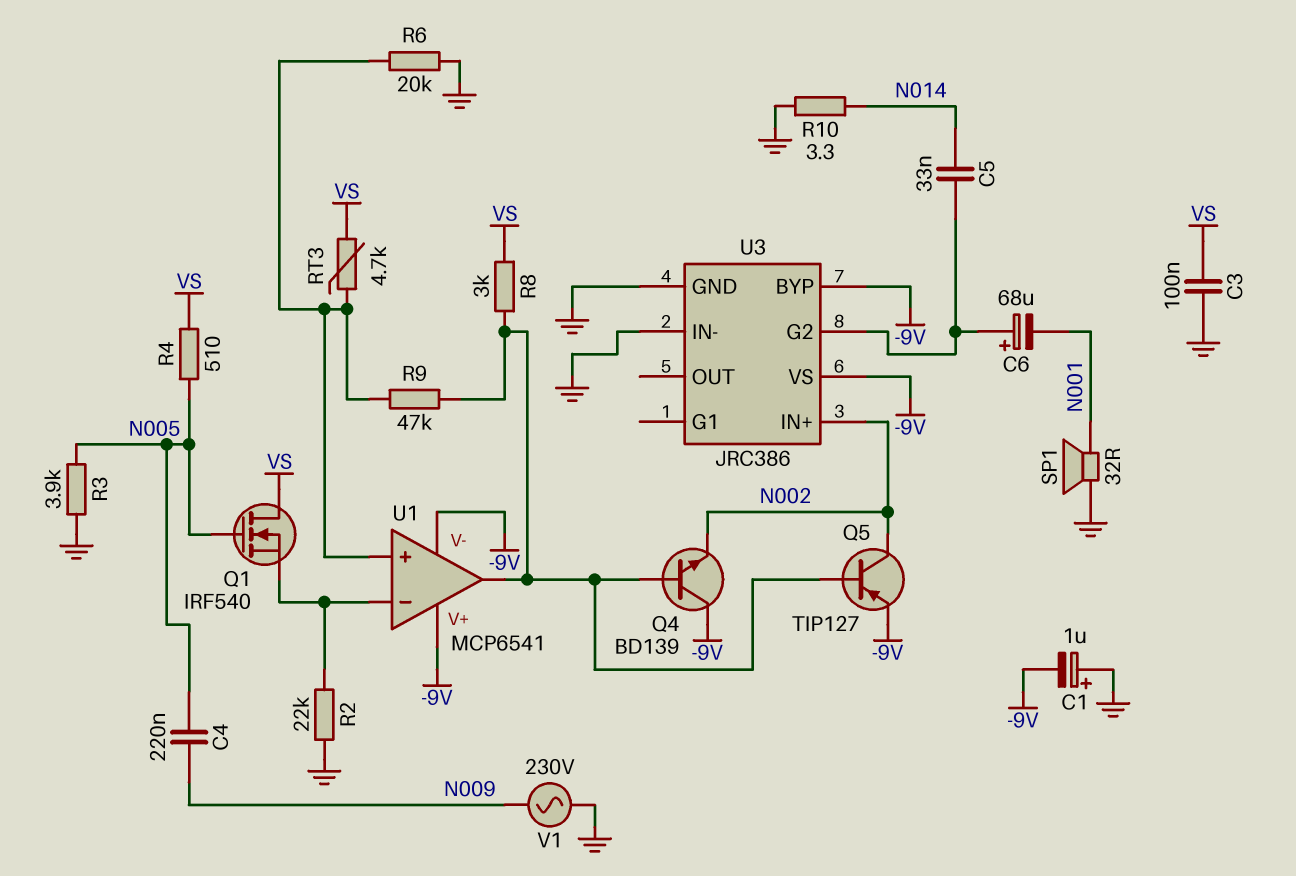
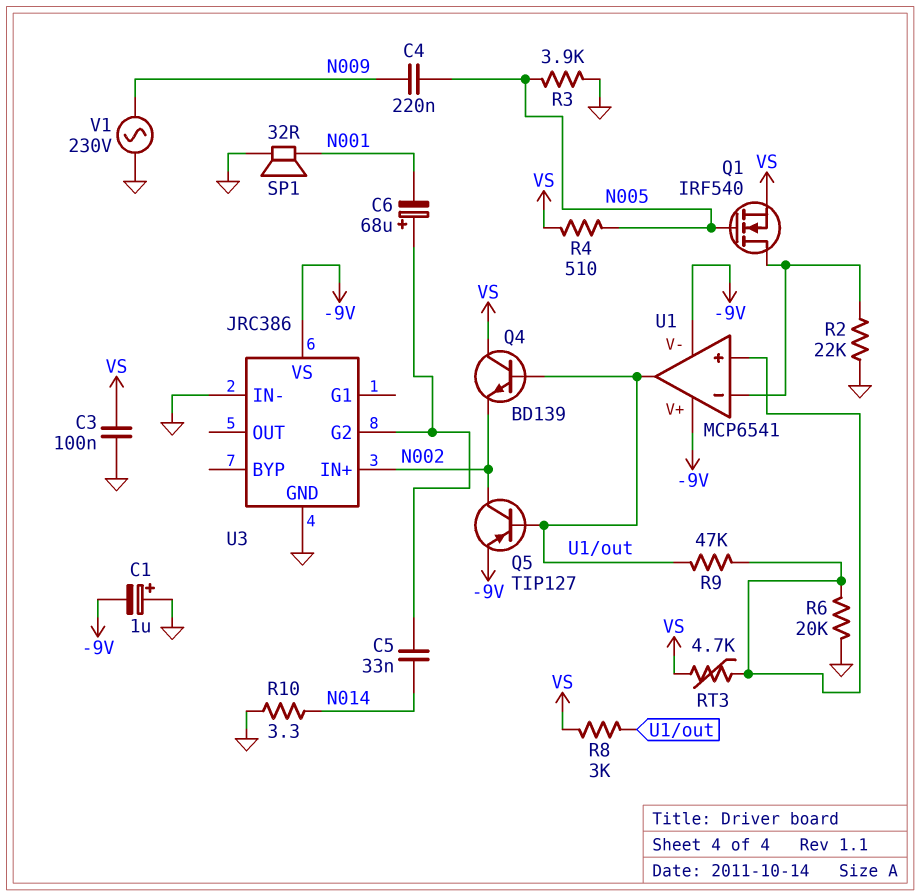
Q1: NMOS IRF540 (G N005, D VS, S U1/in-) -> NMOS IRF540 (G N005, D U1/in-, S VS)
Q4: NPN BD139 (B U1/out, C -9V, E N002) -> NPN BD139 (B U1/out, C VS, E N002)
U3 pin BYP: -9V -> none

